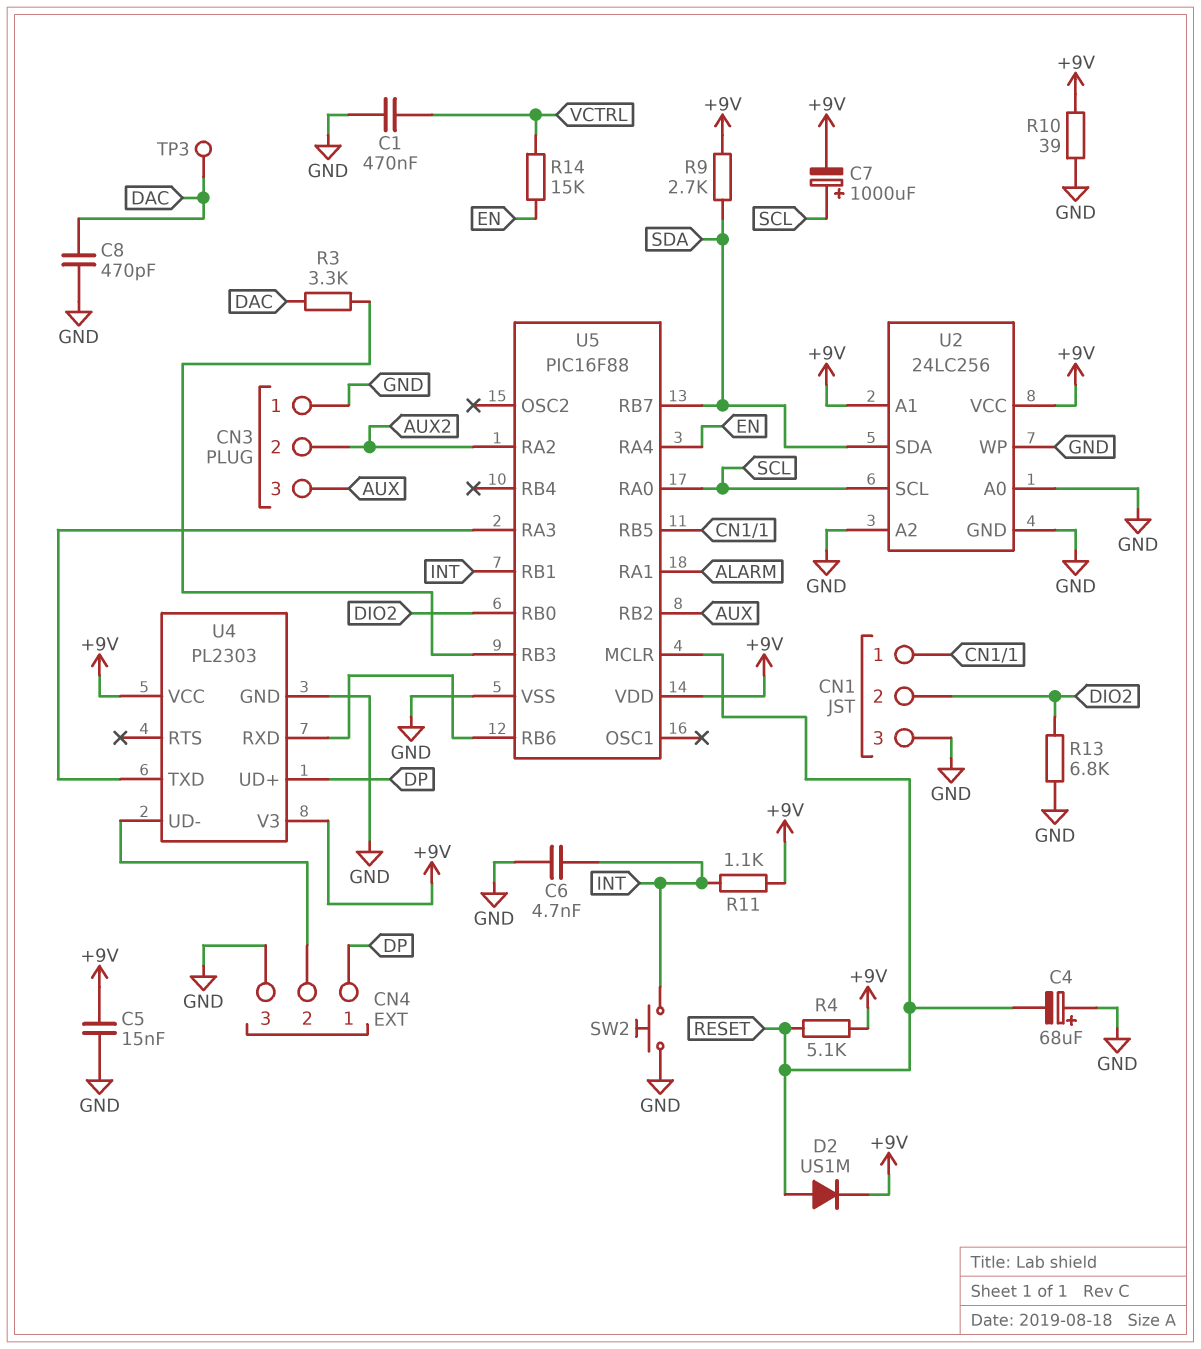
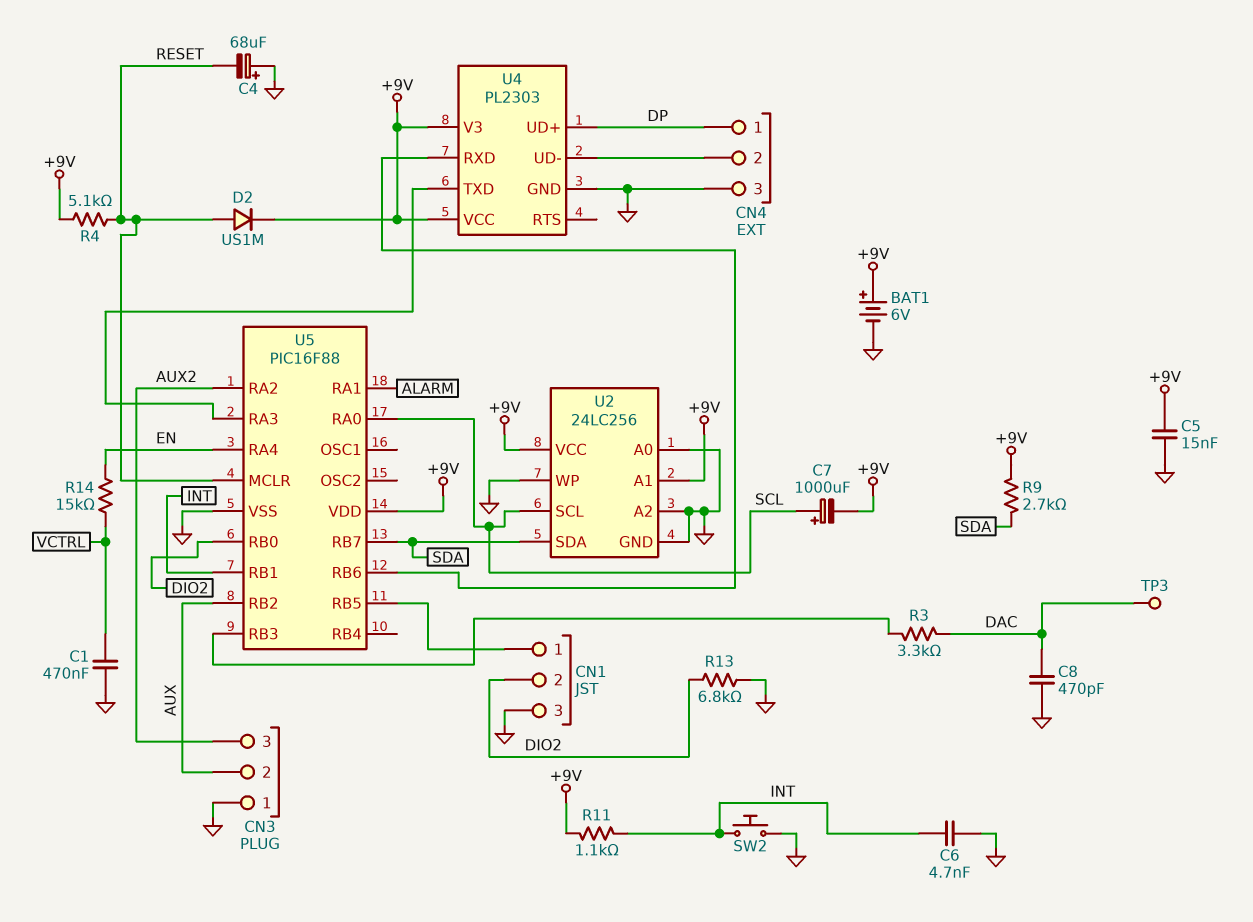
BAT1: none -> 6V (plus +9V, minus GND)
CN3 pin 2: AUX2 -> AUX
CN3 pin 3: AUX -> AUX2
R10: 39 (+9V, GND) -> none

